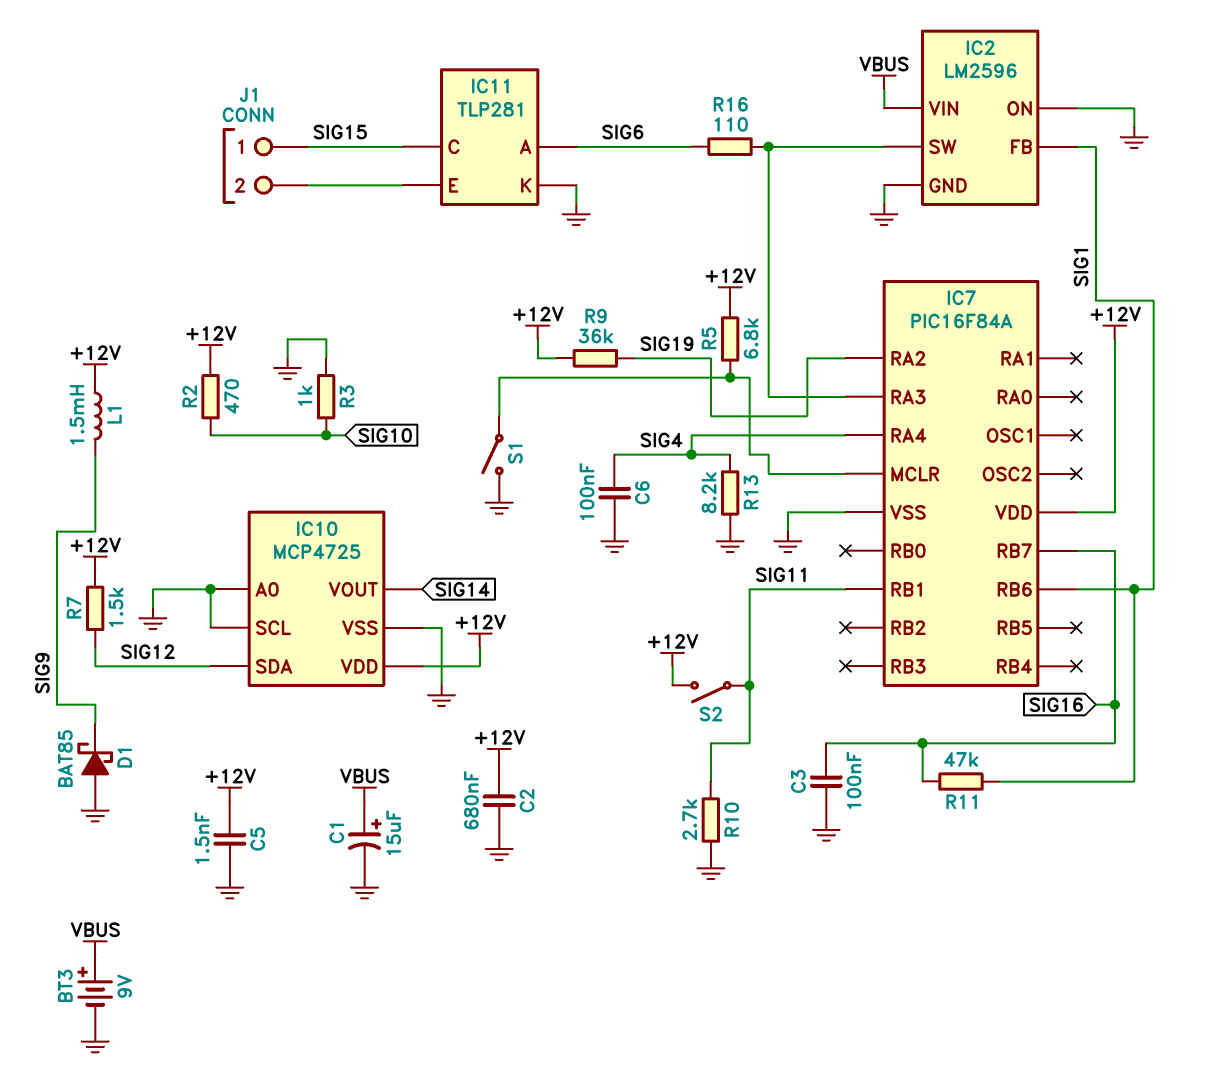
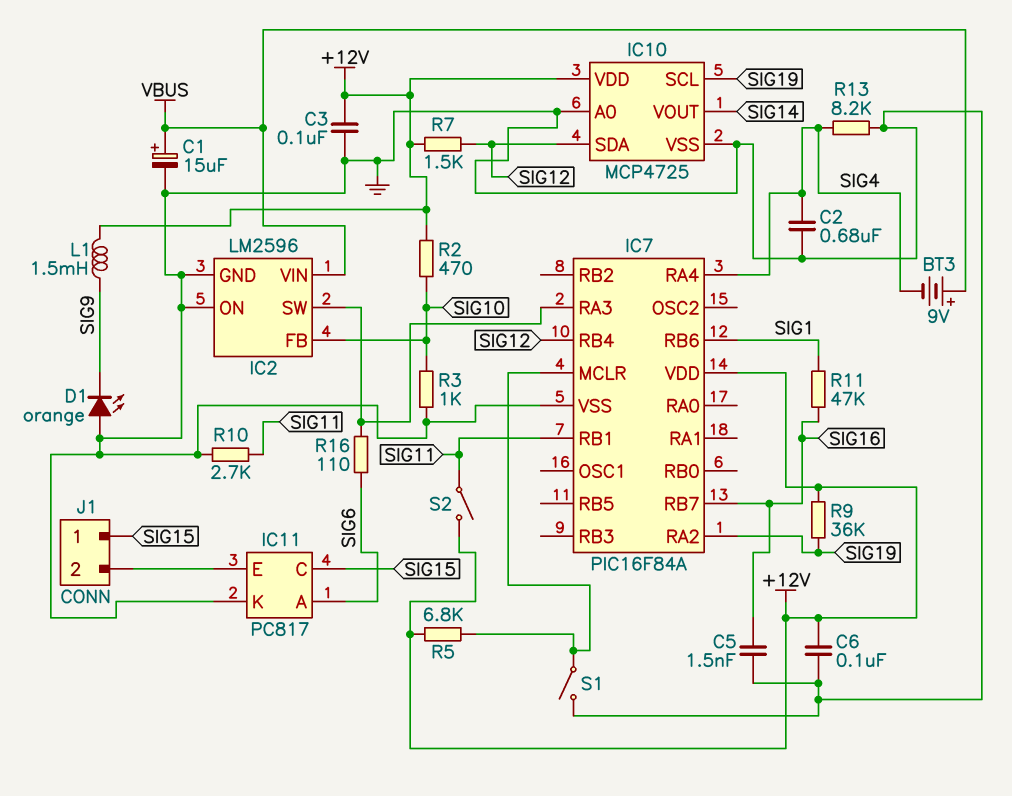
BT3: 9V (plus VBUS, minus GND) -> 9V (plus VBUS, minus SIG4)
C2: 680nF (+12V, GND) -> 680nF (GND, SIG4)
C3: 100nF (GND, SIG16) -> 100nF (+12V, GND)
C5: 1.5nF (+12V, GND) -> 1.5nF (GND, SIG16)
C6: 100nF (GND, SIG4) -> 100nF (+12V, GND)
D1: schottky BAT85 (A GND, K SIG9) -> LED orange (A GND, K SIG9)
IC2 pin FB: SIG1 -> SIG10
IC7 pin RB4: none -> SIG12
IC10 pin SCL: GND -> SIG19
IC11: TLP281 -> PC817

